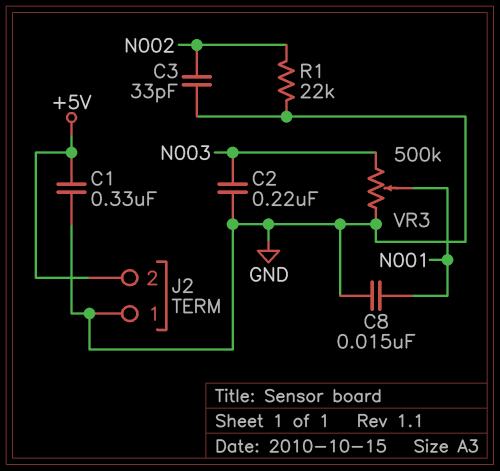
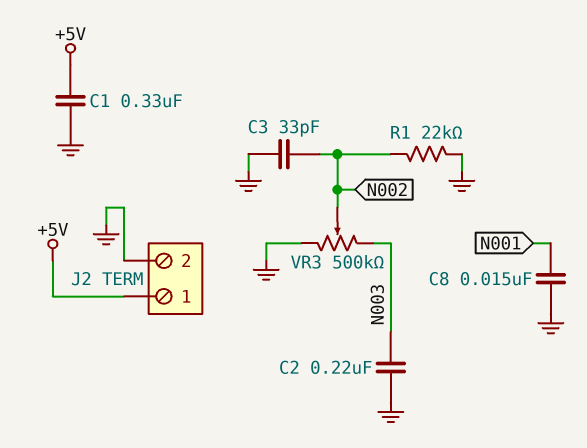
J2 pin 1: GND -> +5V
J2 pin 2: +5V -> GND
VR3: 500k (GND, N003, wiper N001) -> 500k (GND, N003, wiper N002)

